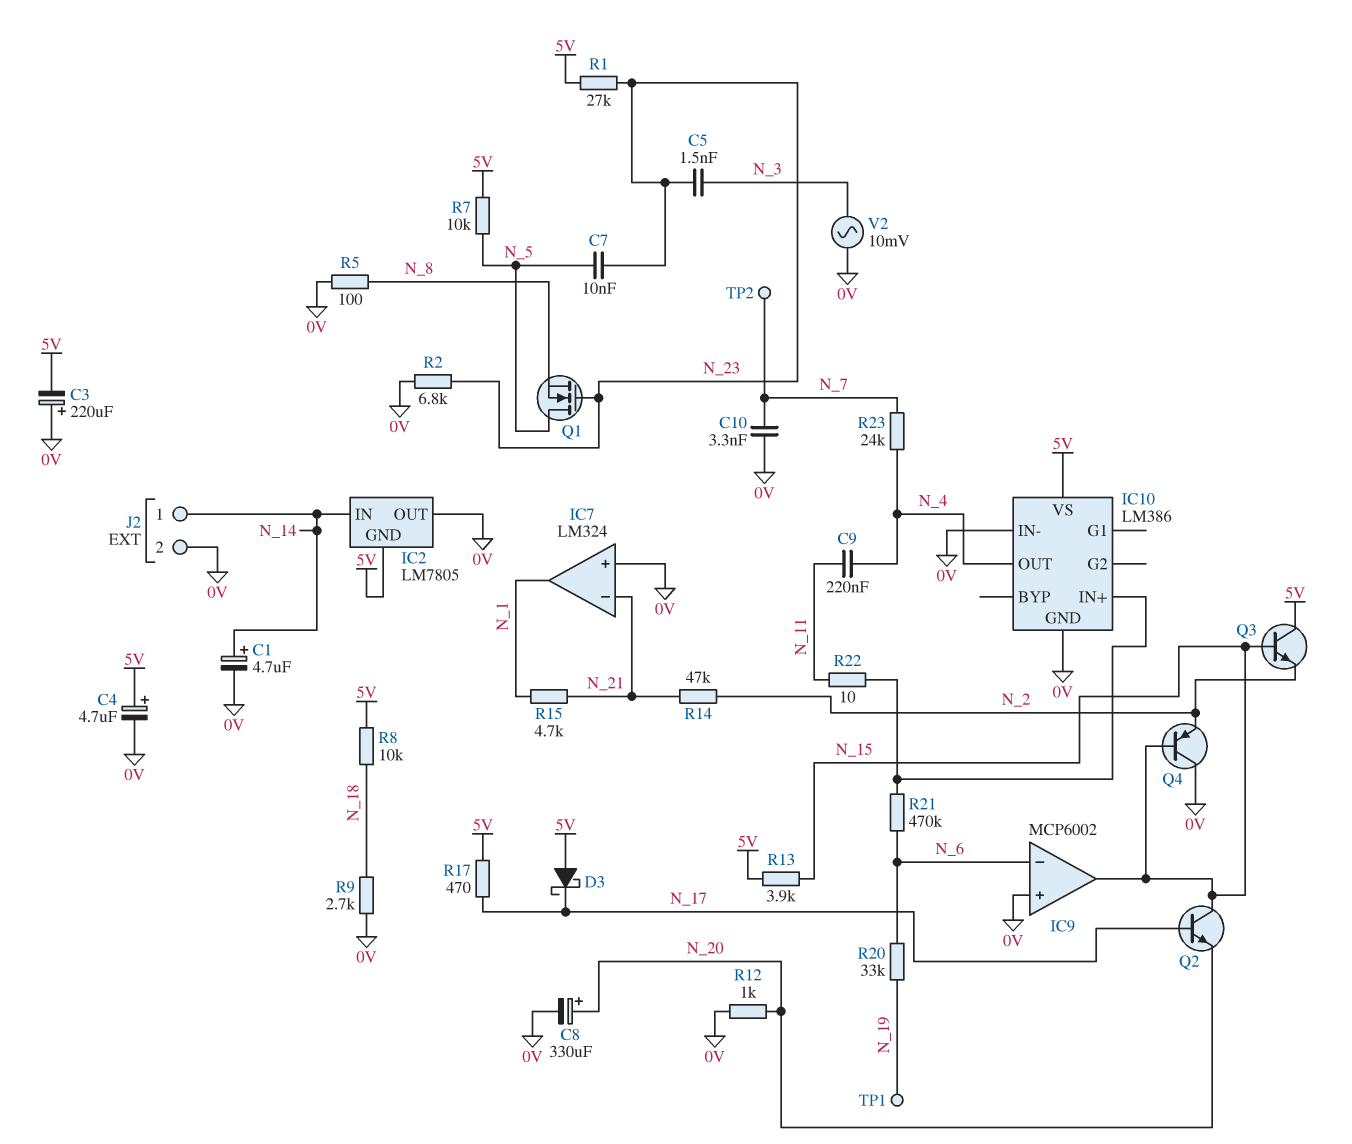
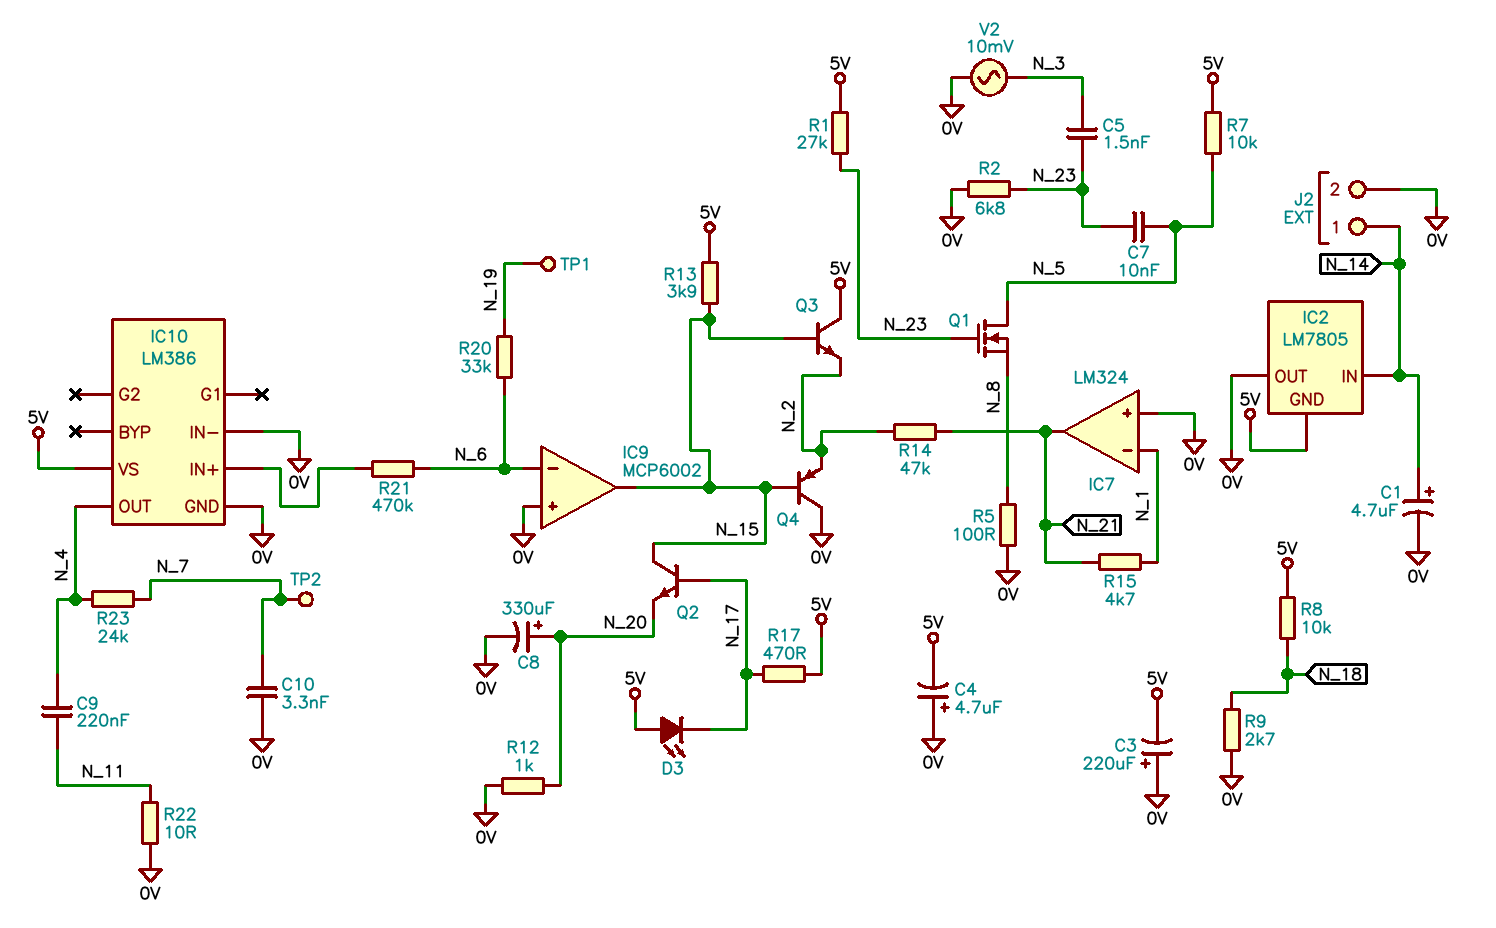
C4: 4.7uF (plus 5V, minus 0V) -> 4.7uF (plus 0V, minus 5V)
D3: schottky (A 5V, K N_17) -> LED (A 5V, K N_17)
IC7 pin in-: N_21 -> N_1
IC7 pin out: N_1 -> N_21
R22: 10 (IC10/IN+, N_11) -> 10 (0V, N_11)

